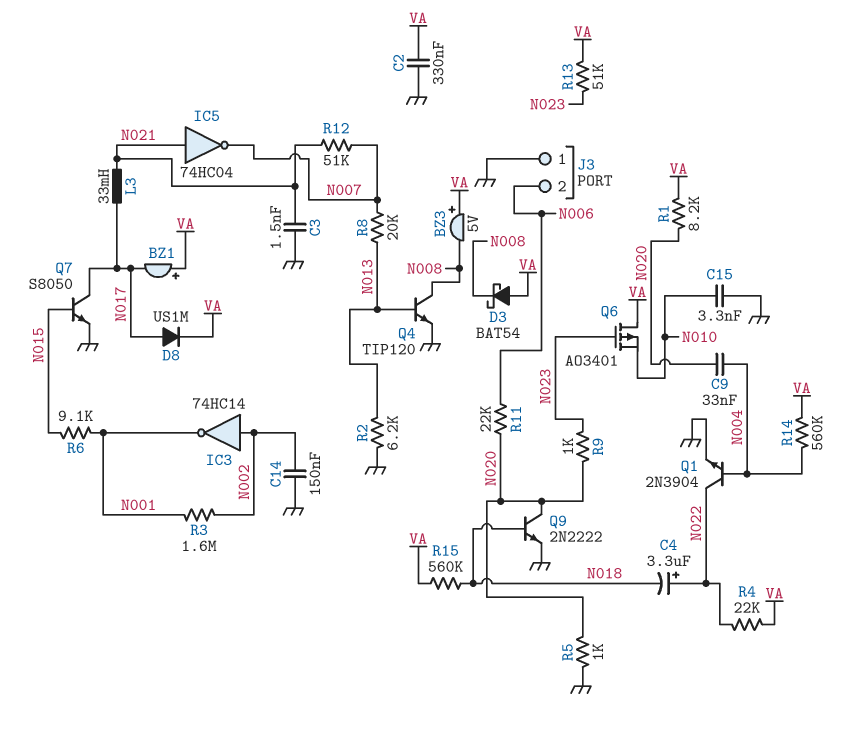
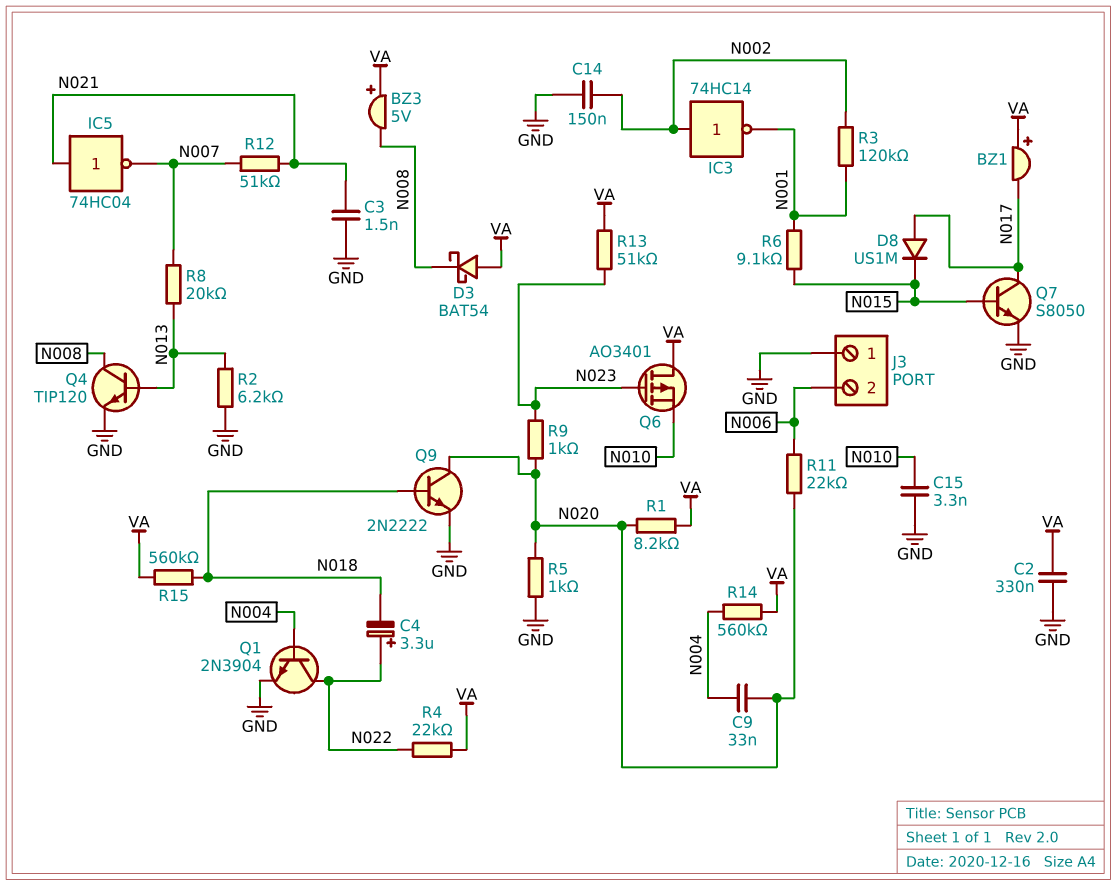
D8: diode US1M (A N017, K VA) -> diode US1M (A N017, K N015)
L3: 33mH (N017, N021) -> none
R3: 1.6M (N001, N002) -> 120k (N001, N002)

